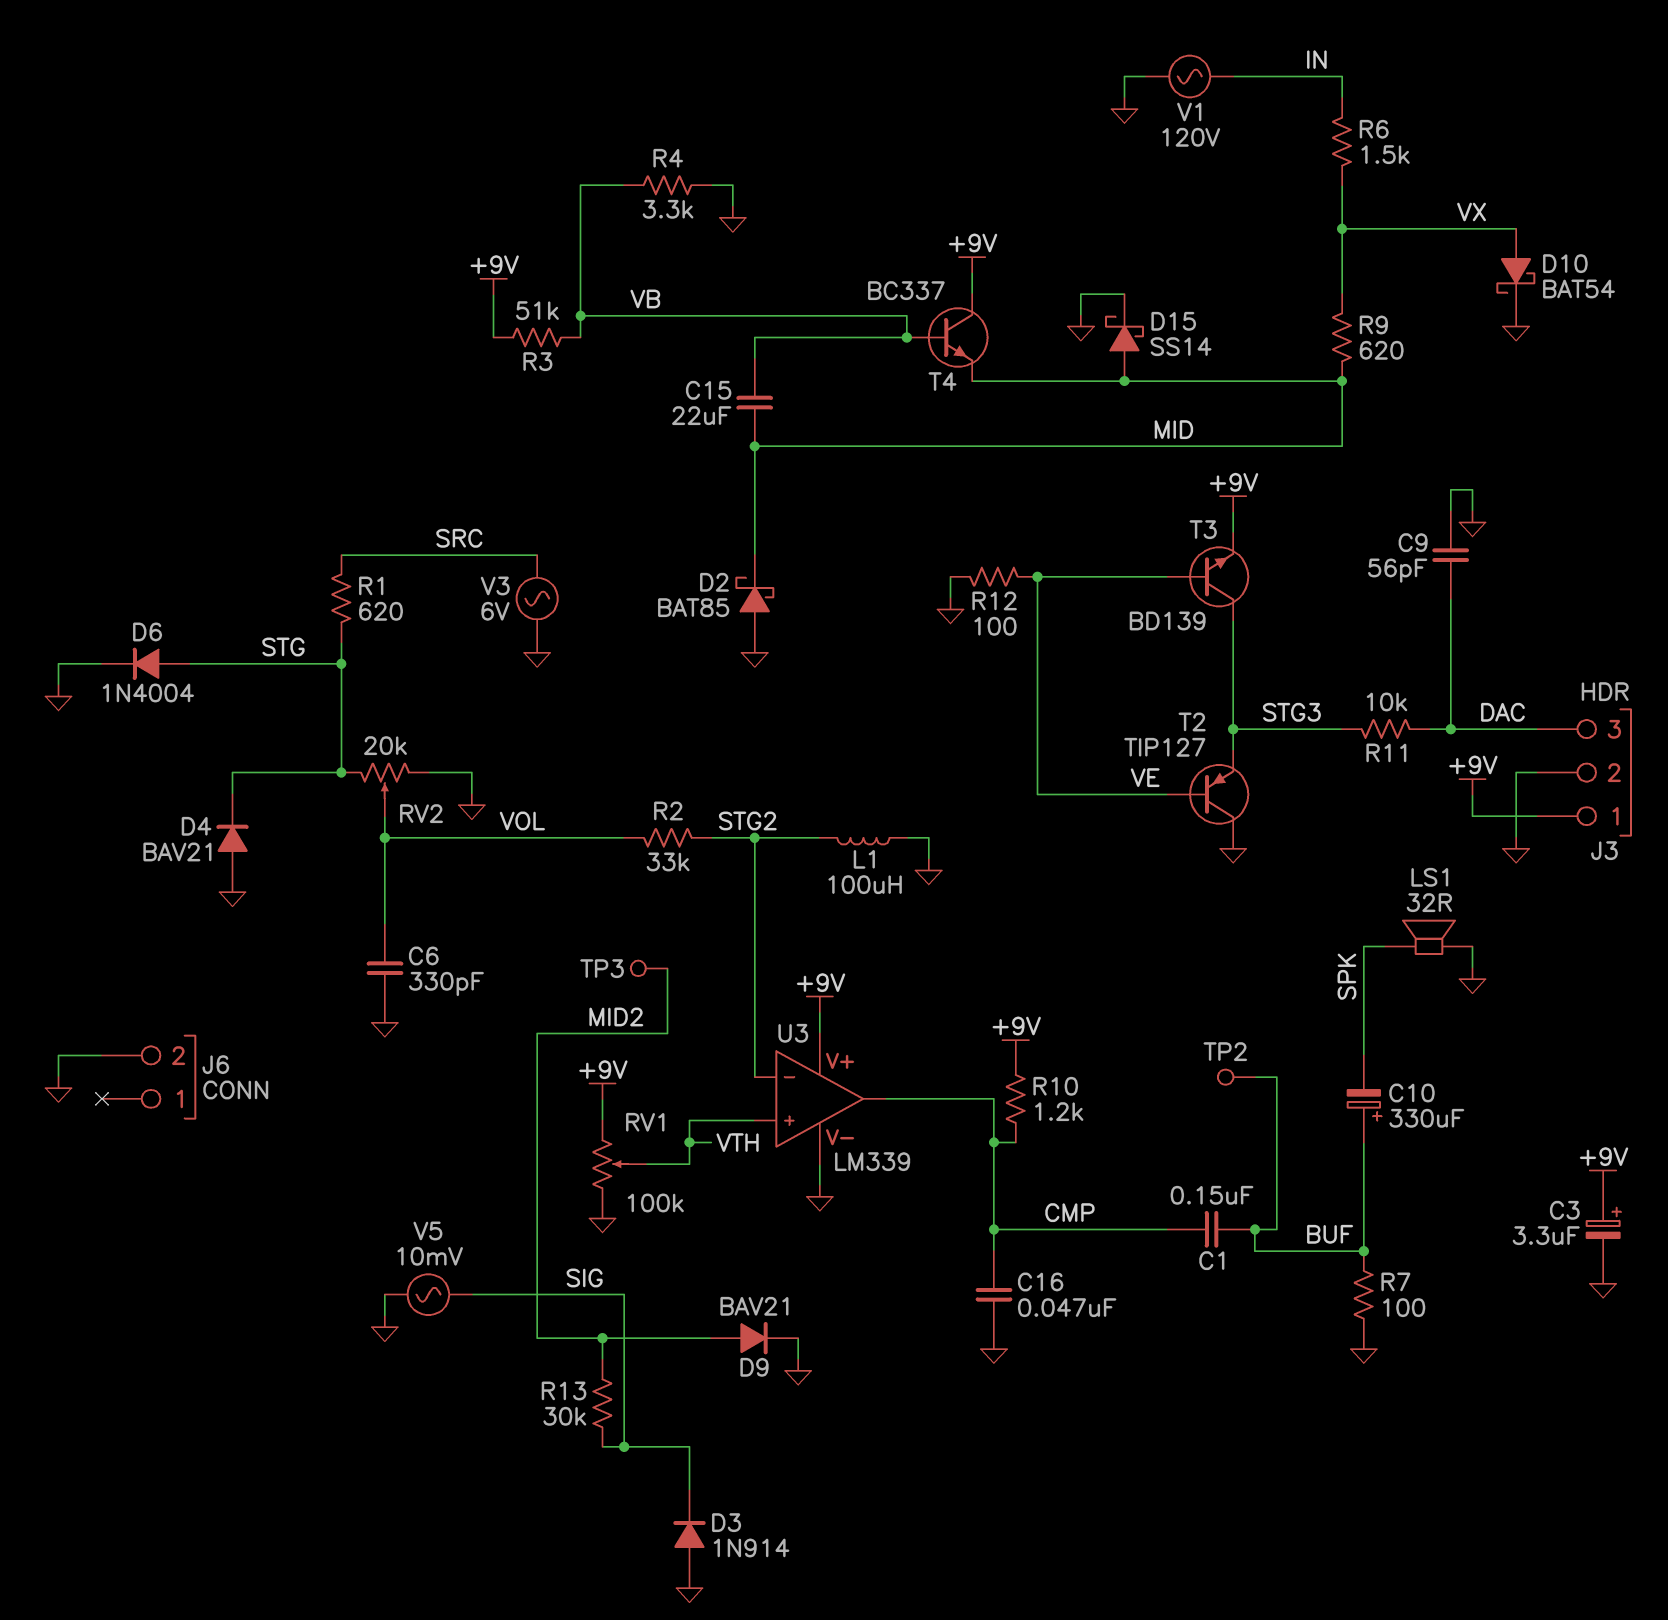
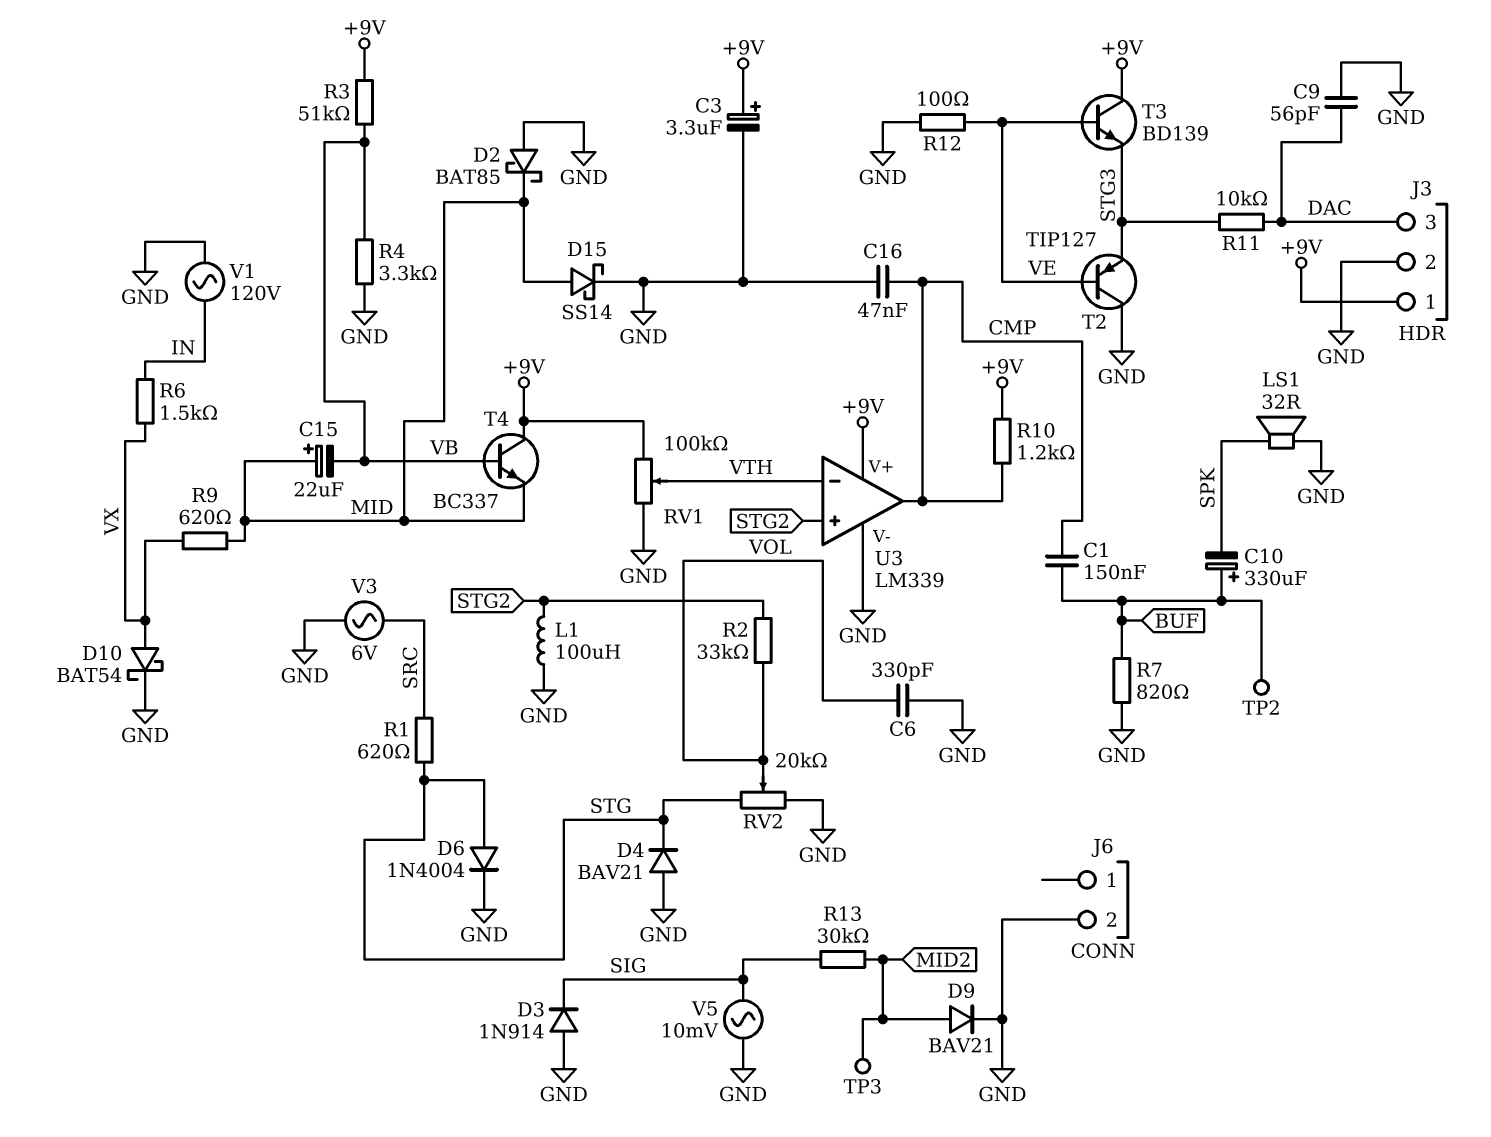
C15: 22uF (MID, VB) -> 22uF (plus MID, minus VB)
R7: 100 (BUF, GND) -> 820 (BUF, GND)
T3: NPN BD139 (B VE, C STG3, E +9V) -> NPN BD139 (B VE, C +9V, E STG3)
U3 pin in+: VTH -> STG2
U3 pin in-: STG2 -> VTH

